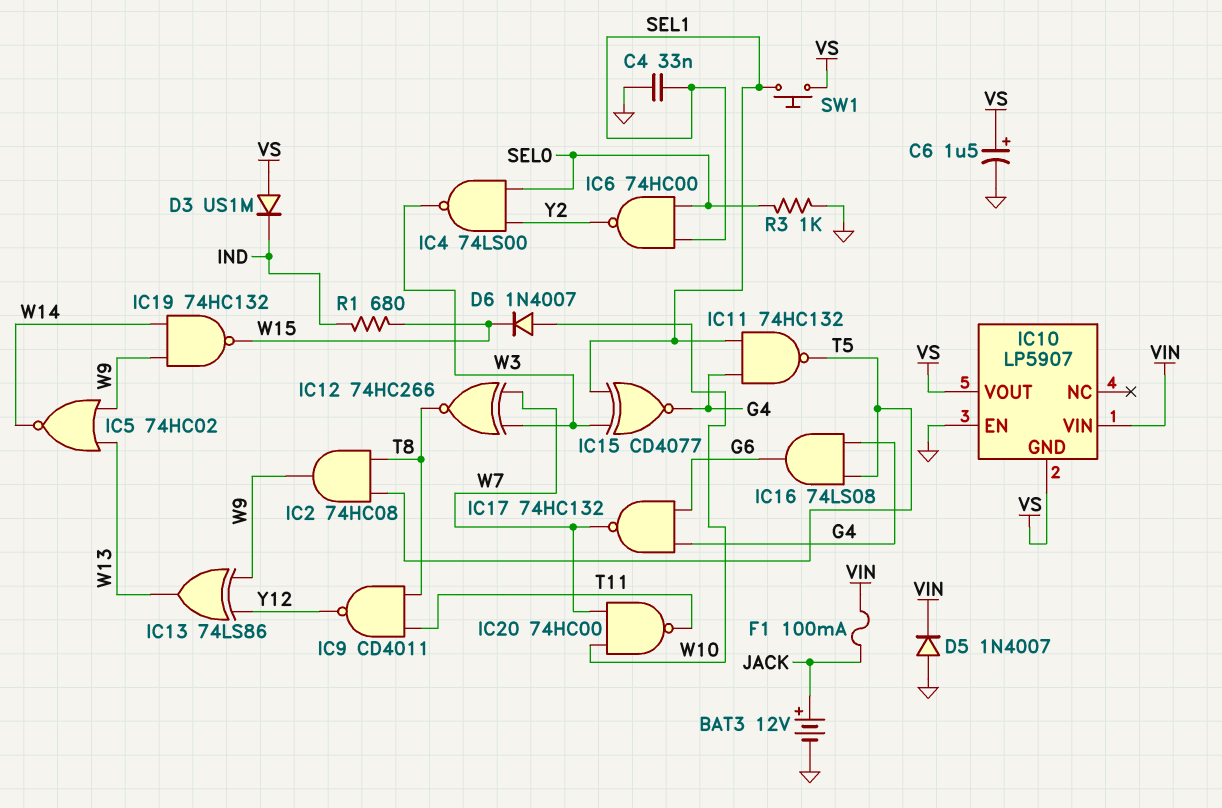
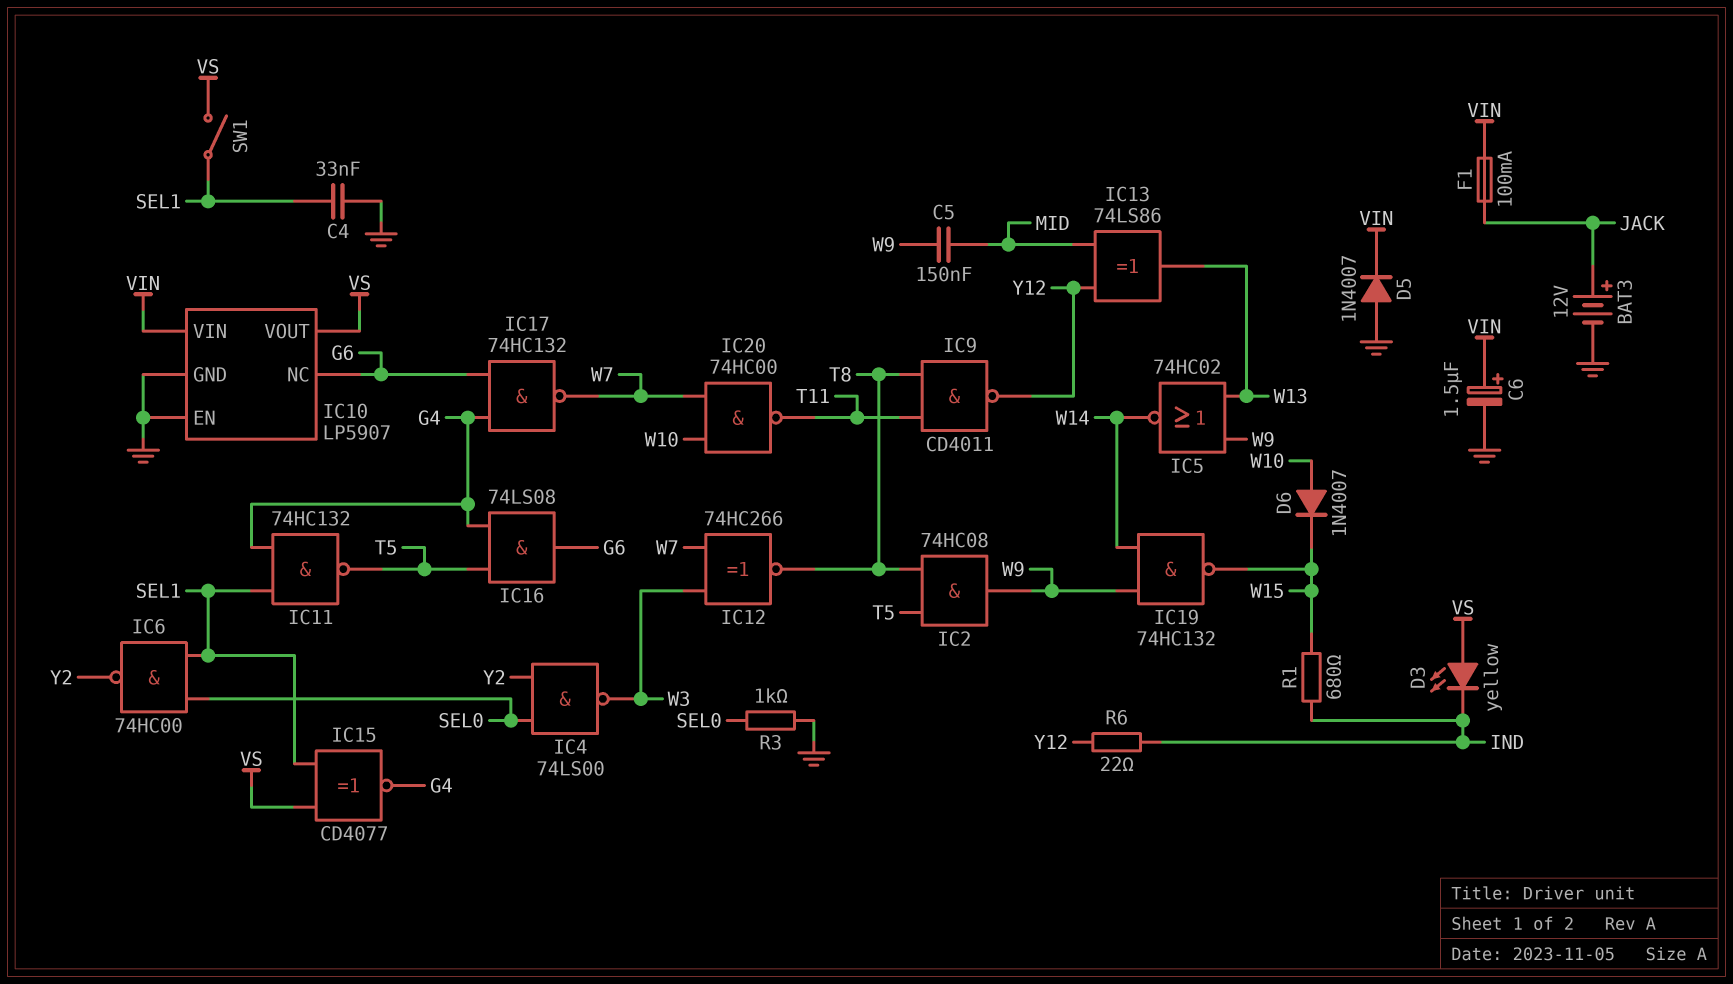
C5: none -> 150nF (MID, W9)
C6: 1.5uF (plus VS, minus GND) -> 1.5uF (plus VIN, minus GND)
D3: diode US1M (A VS, K IND) -> LED yellow (A VS, K IND)
IC10 pin GND: VS -> GND
IC10 pin NC: none -> G6
IC13: XOR 74LS86 (in W9, in Y12, out W13) -> XOR 74LS86 (in MID, in Y12, out W13)
IC15: XNOR CD4077 (in SEL1, in W3, out G4) -> XNOR CD4077 (in SEL1, in VS, out G4)
R6: none -> 22 (IND, Y12)
SW1: button (SEL1, VS) -> switch (SEL1, VS)

